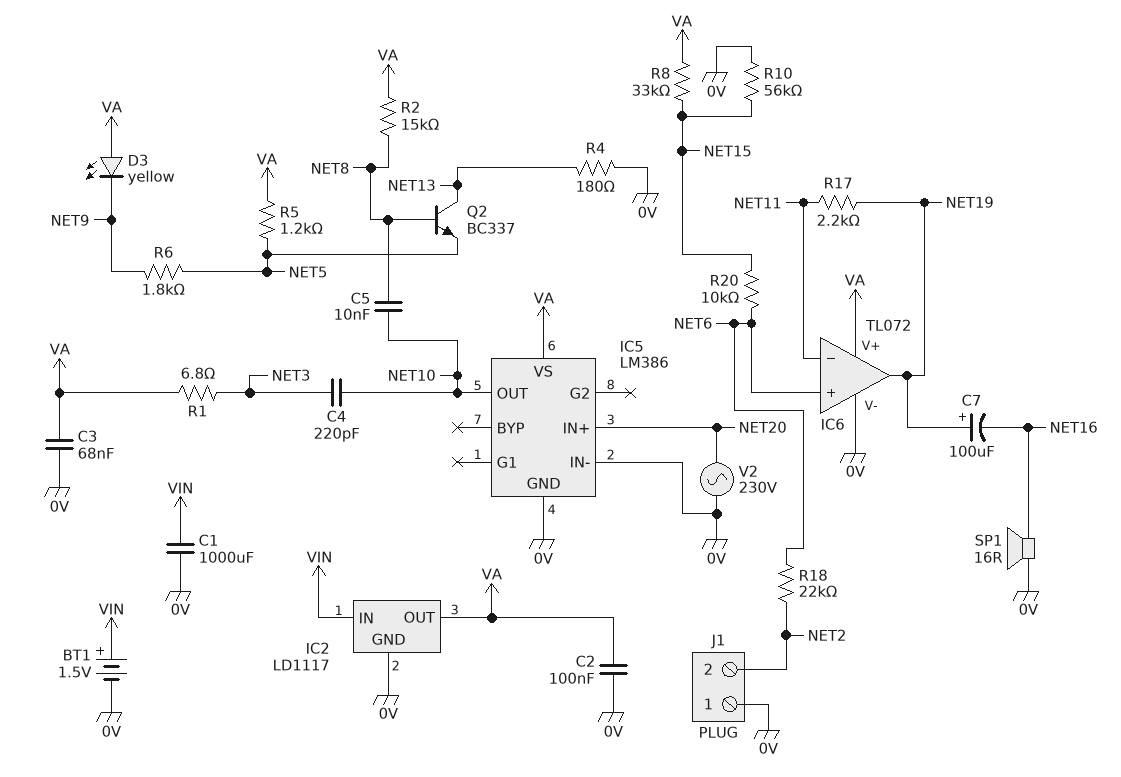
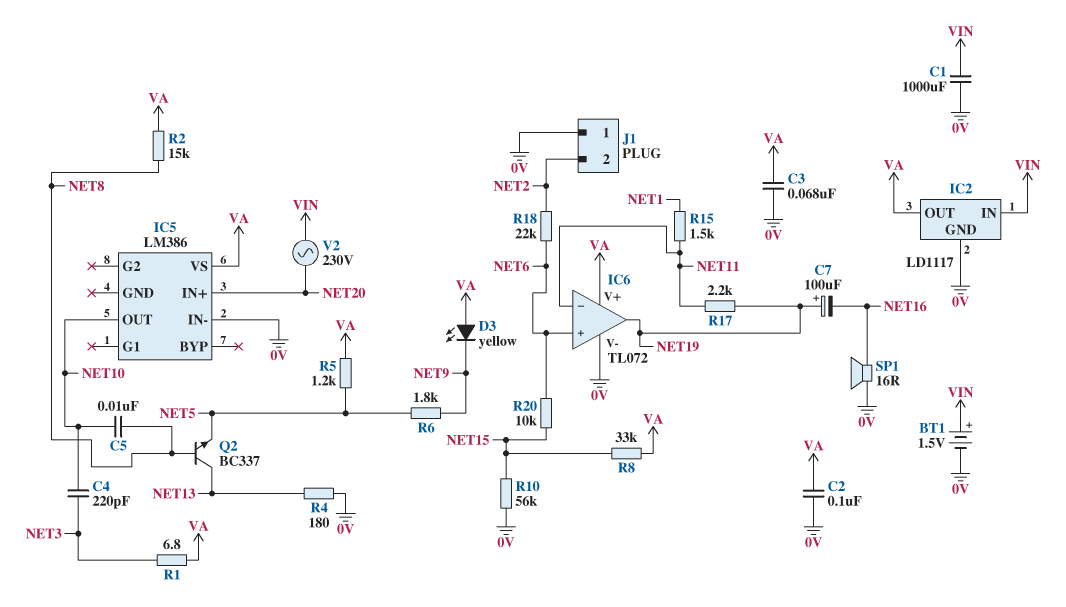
IC5 pin GND: 0V -> none
R15: none -> 1.5k (NET1, NET11)
V2: AC 230V (0V, NET20) -> AC 230V (NET20, VIN)

